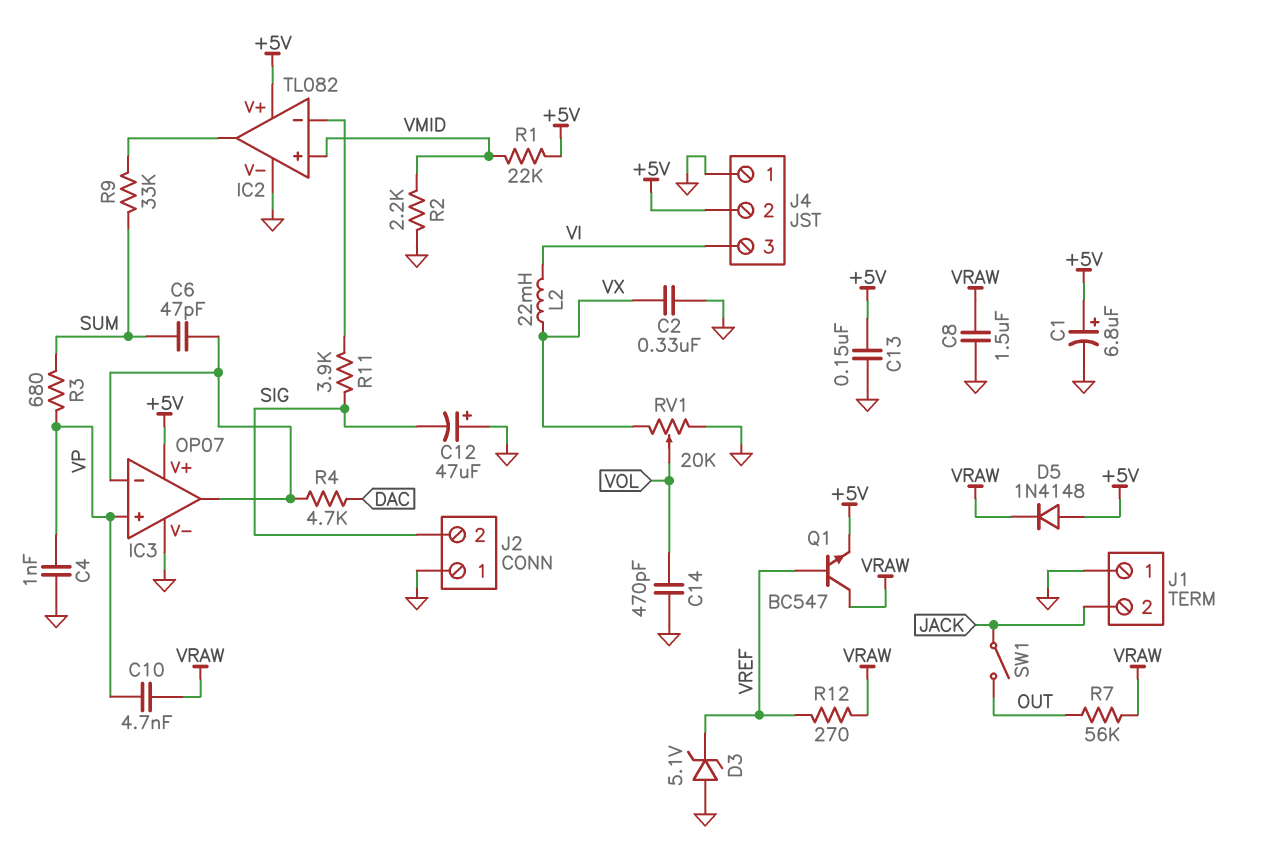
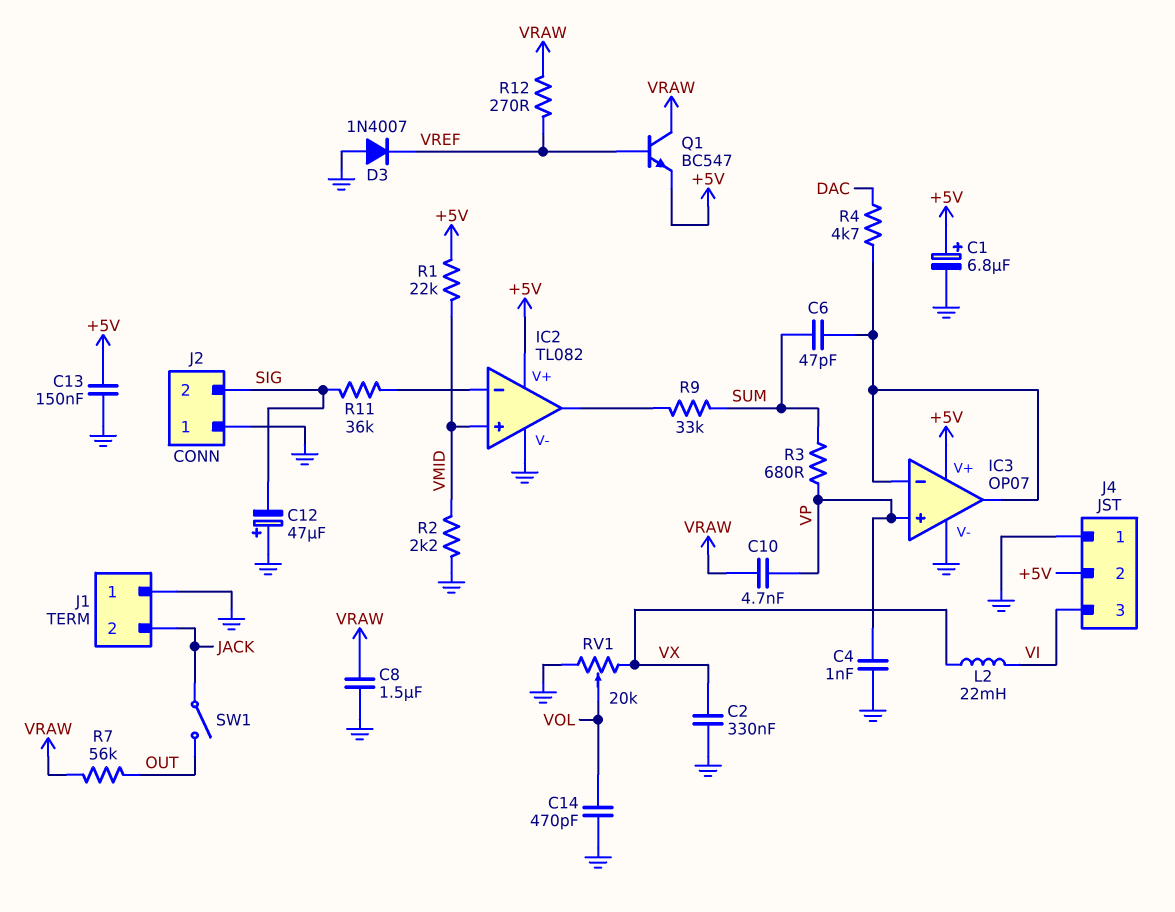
D3: zener 5.1V (A GND, K VREF) -> diode 1N4007 (A GND, K VREF)
D5: diode 1N4148 (A +5V, K VRAW) -> none
R11: 3.9k (IC2/in-, SIG) -> 36k (IC2/in-, SIG)

